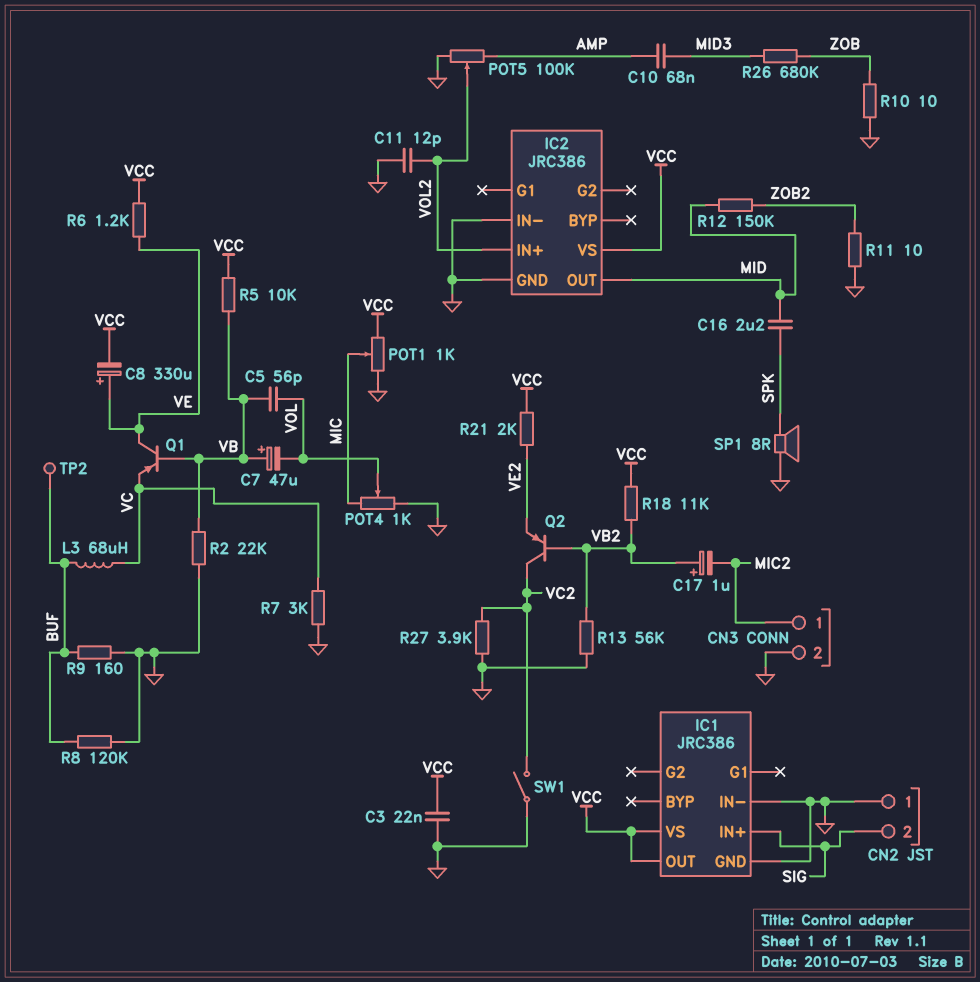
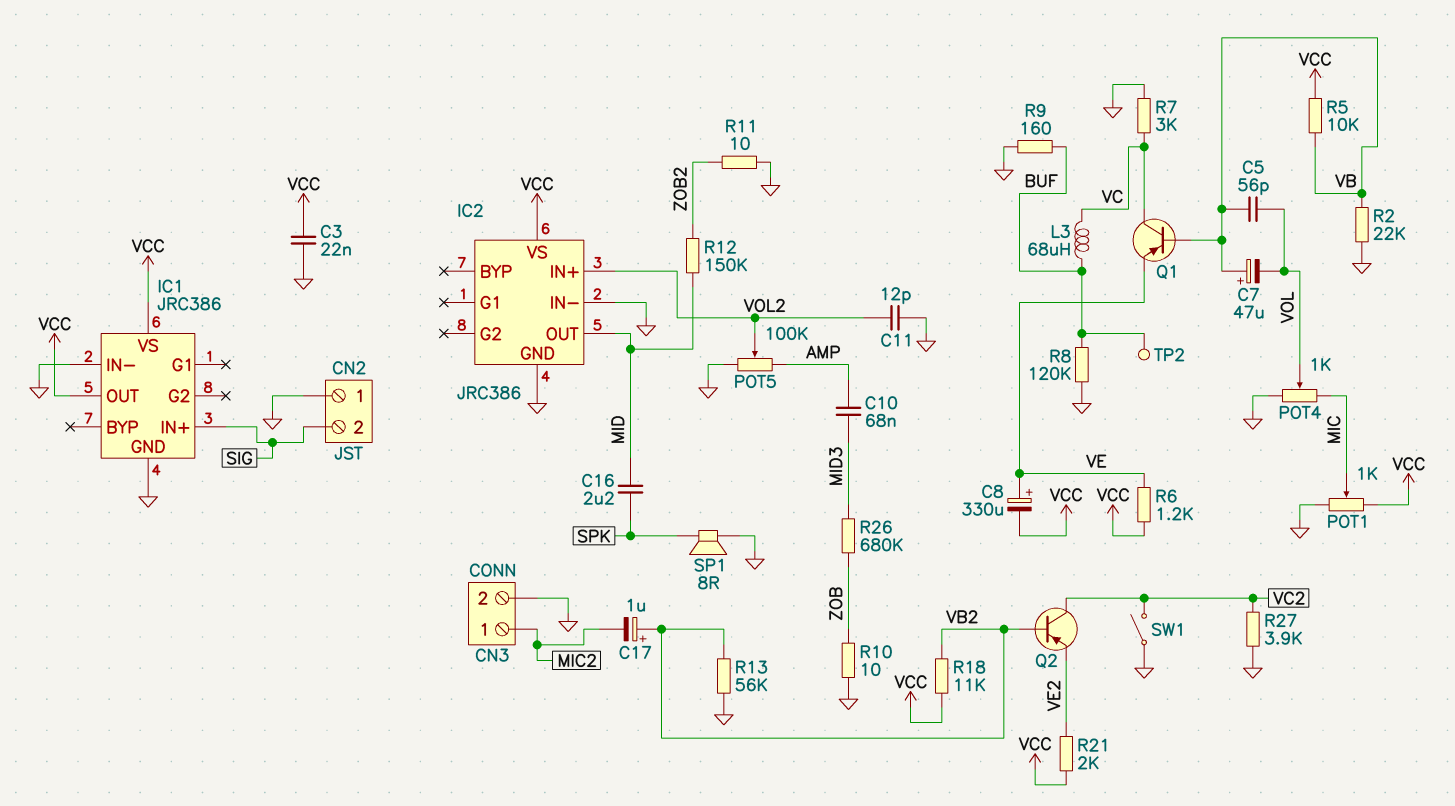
Q1: PNP (B VB, C VE, E VC) -> PNP (B VB, C VC, E VE)

